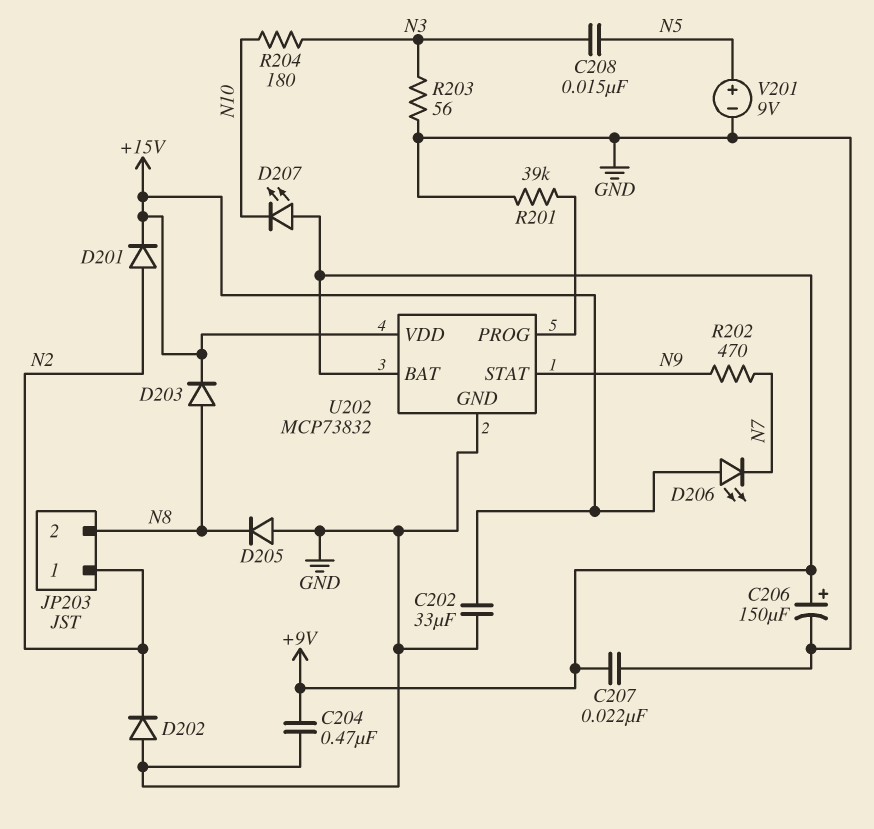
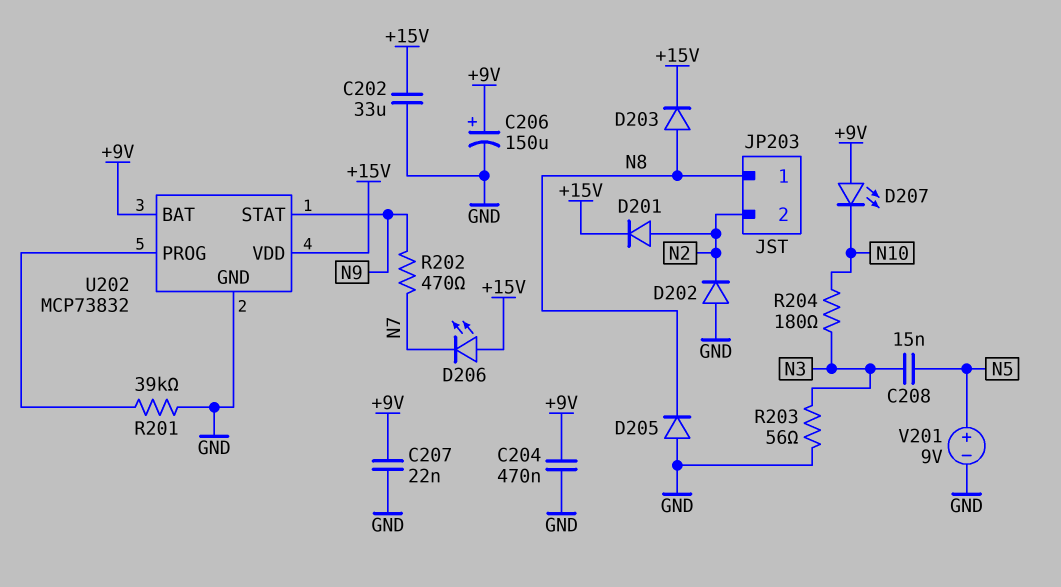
JP203 pin 1: N2 -> N8
JP203 pin 2: N8 -> N2

